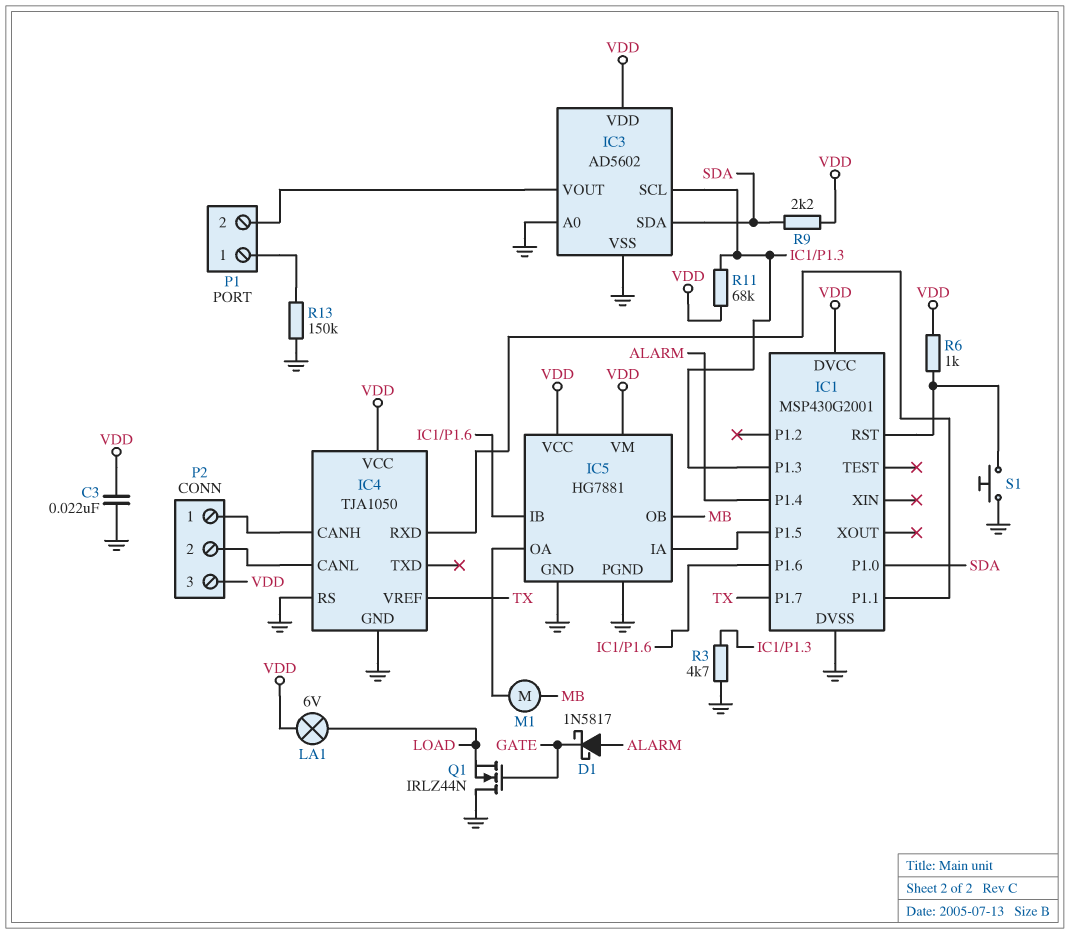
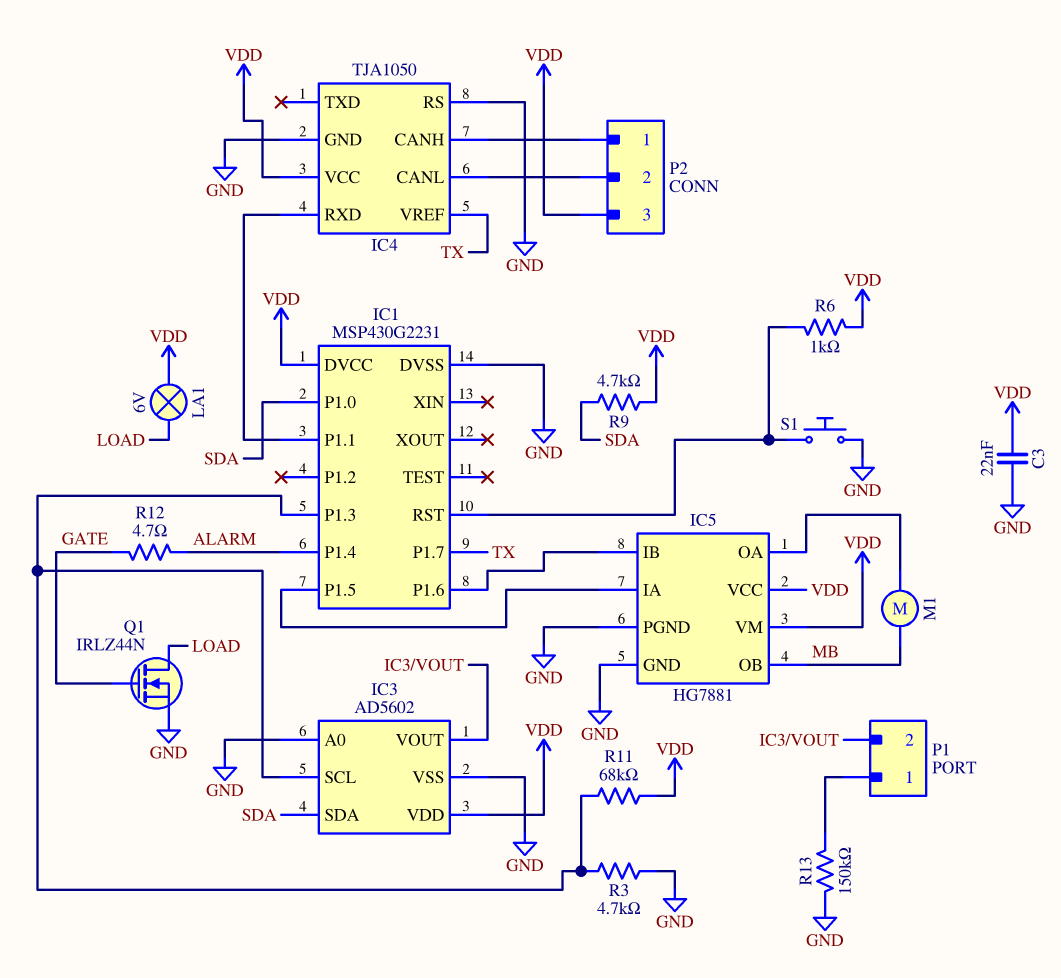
D1: schottky 1N5817 (A ALARM, K GATE) -> none
IC1: MSP430G2001 -> MSP430G2231
Q1: NMOS IRLZ44N (G GATE, D GND, S LOAD) -> NMOS IRLZ44N (G GATE, D LOAD, S GND)
R9: 2.2k (SDA, VDD) -> 4.7k (SDA, VDD)
R12: none -> 4.7 (ALARM, GATE)

